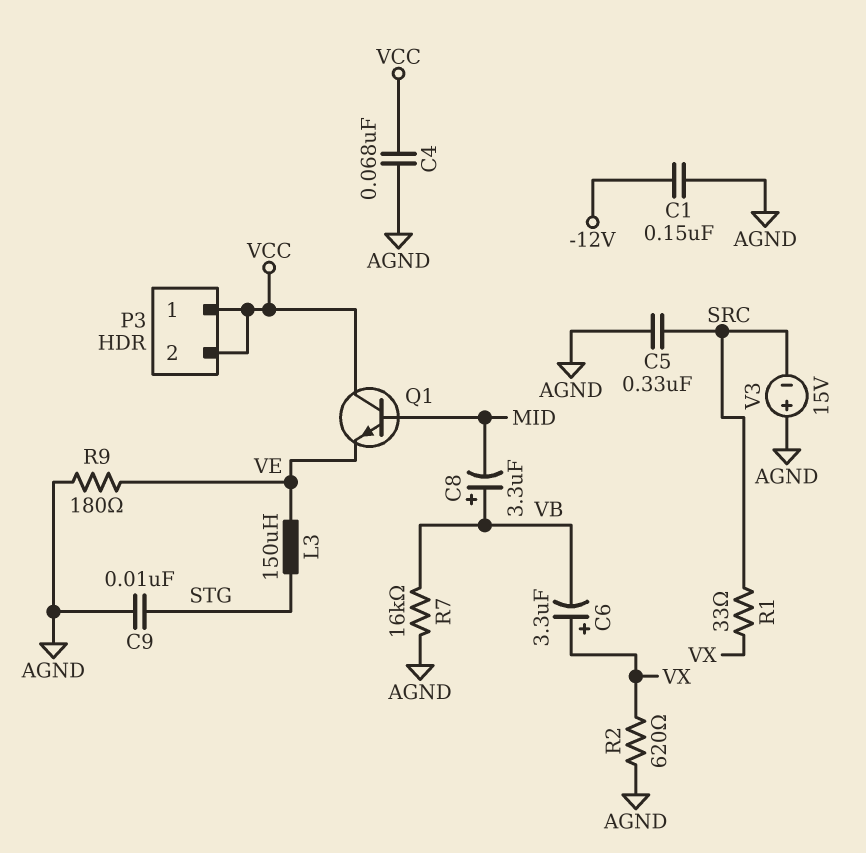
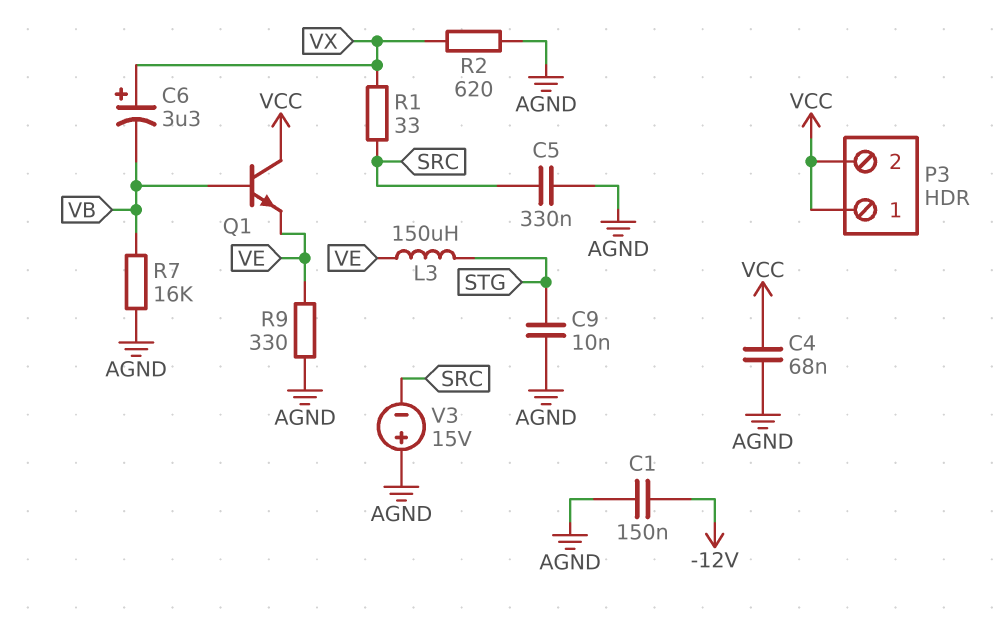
C8: 3.3uF (plus VB, minus MID) -> none
Q1: NPN (B MID, C VCC, E VE) -> NPN (B VB, C VCC, E VE)
R9: 180 (AGND, VE) -> 330 (AGND, VE)

